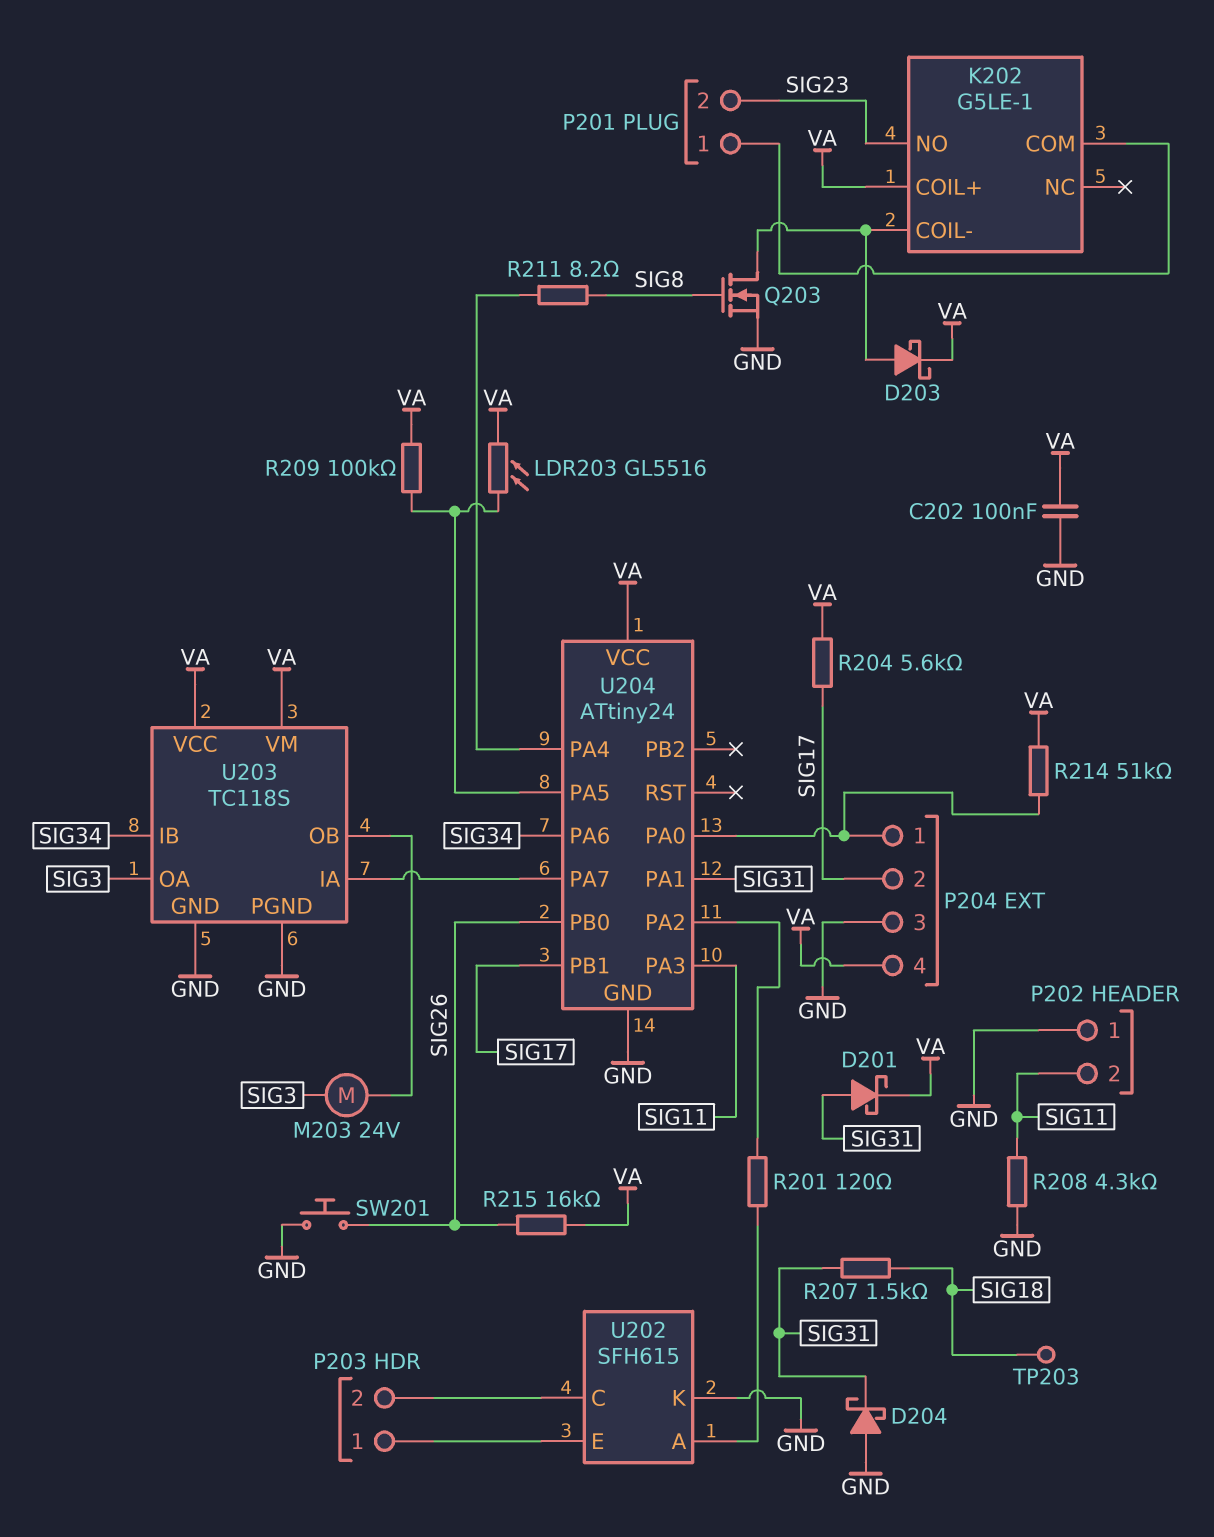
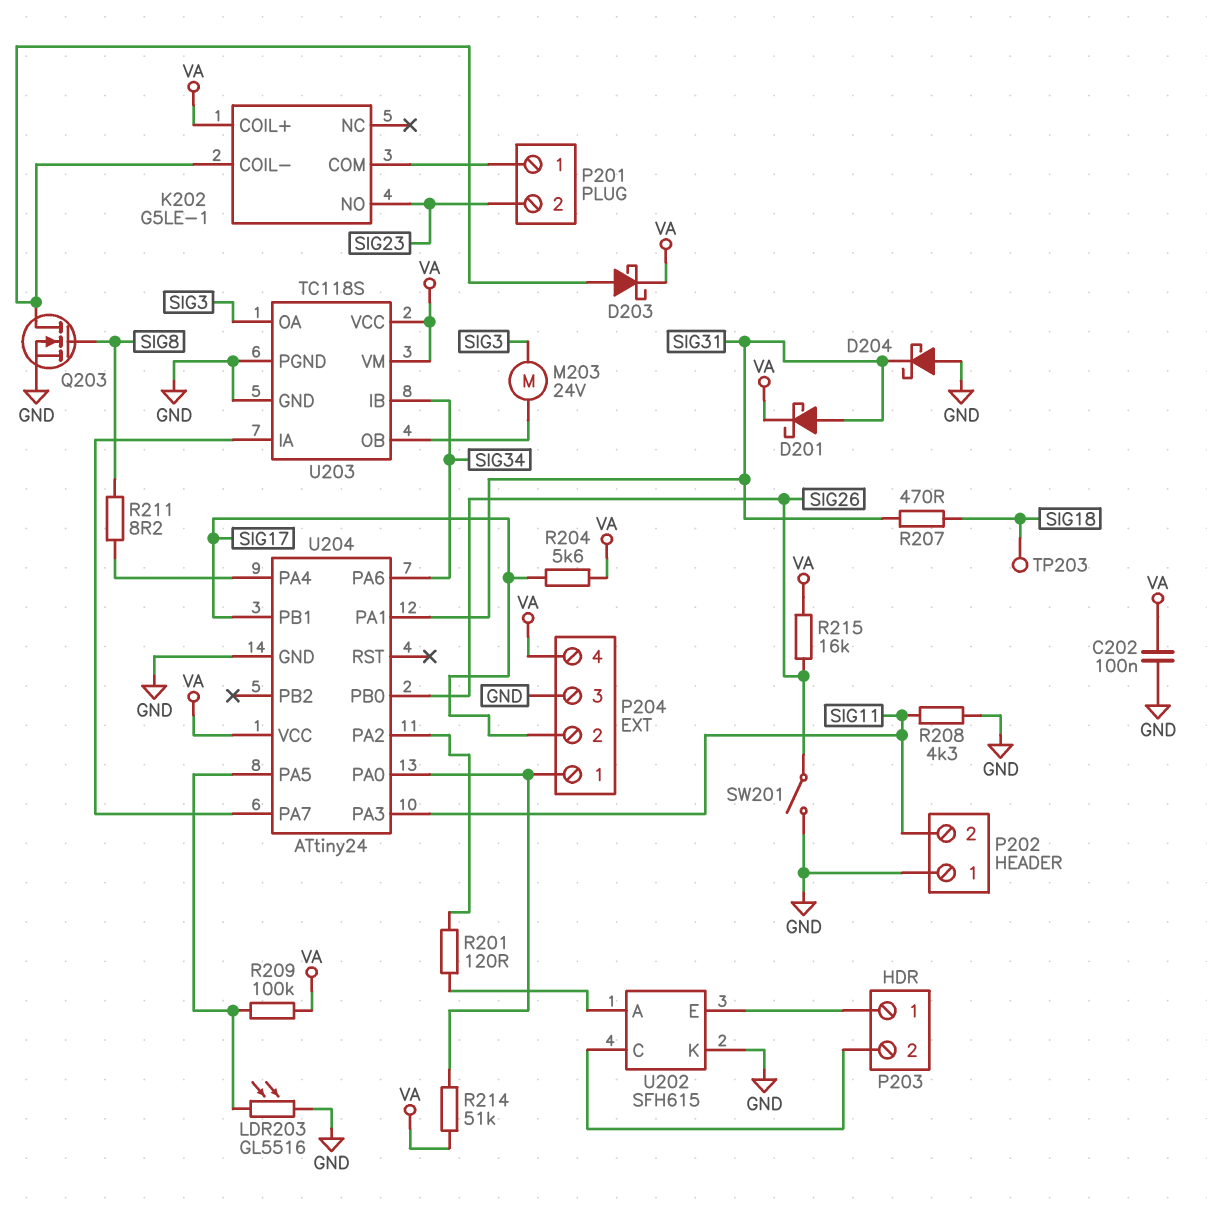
LDR203: GL5516 (U204/PA5, VA) -> GL5516 (GND, U204/PA5)
R207: 1.5k (SIG18, SIG31) -> 470 (SIG18, SIG31)
SW201: button (GND, SIG26) -> switch (GND, SIG26)

